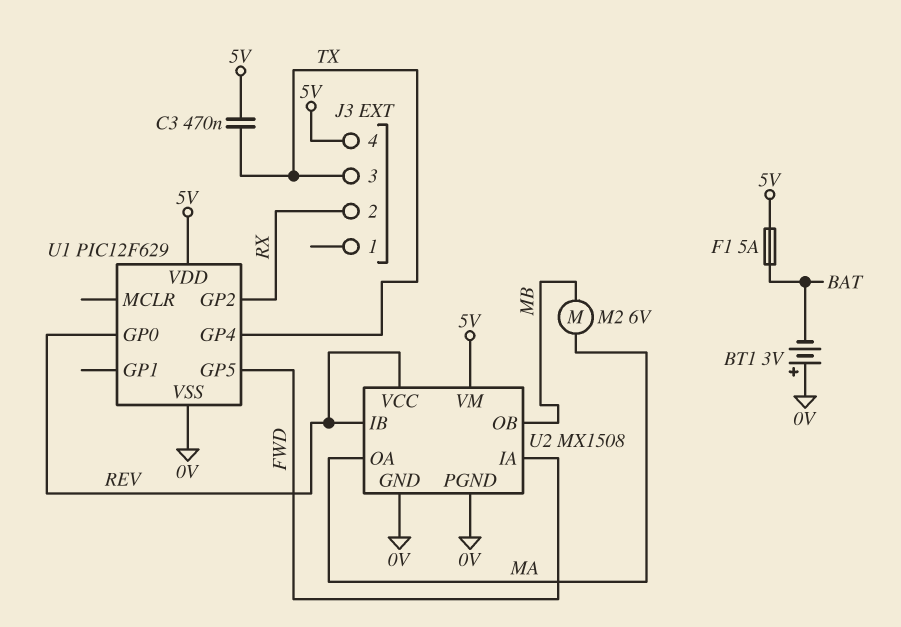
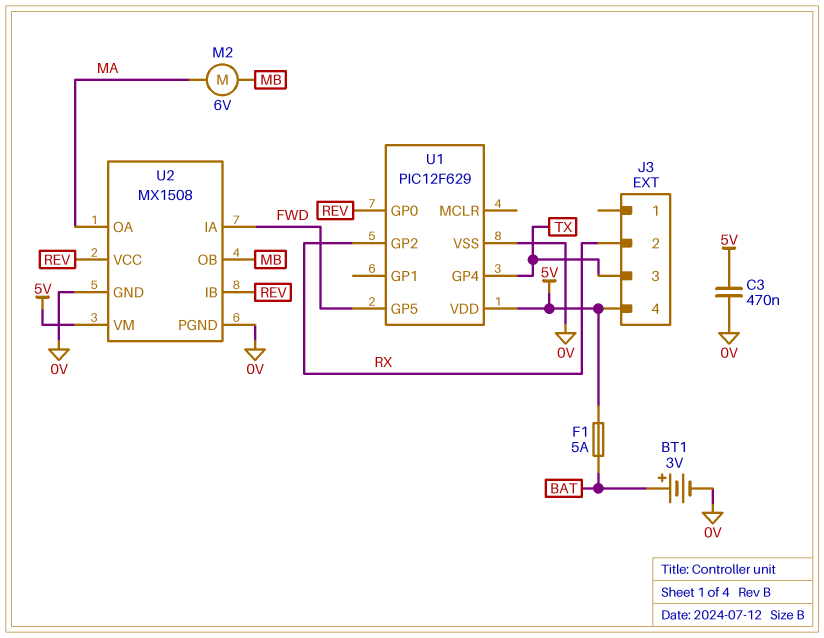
BT1: 3V (plus 0V, minus BAT) -> 3V (plus BAT, minus 0V)
C3: 470nF (5V, TX) -> 470nF (0V, 5V)

